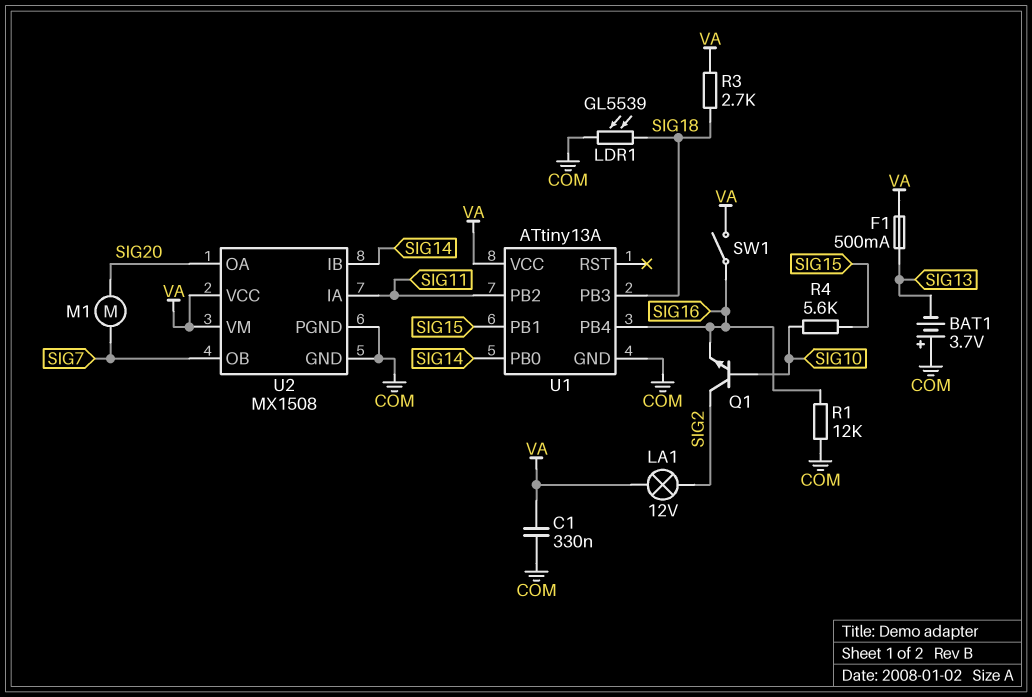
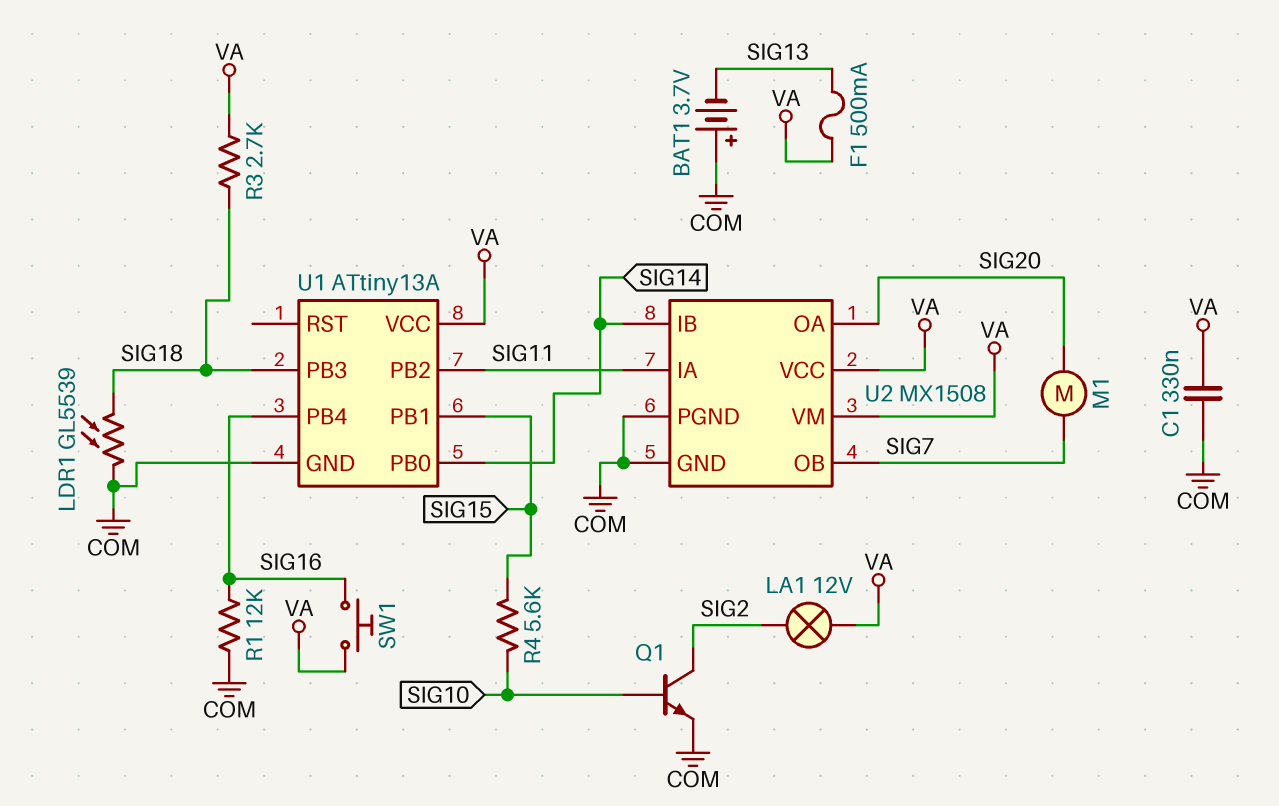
Q1: NPN (B SIG10, C SIG2, E SIG16) -> NPN (B SIG10, C SIG2, E COM)
SW1: switch (SIG16, VA) -> button (SIG16, VA)

